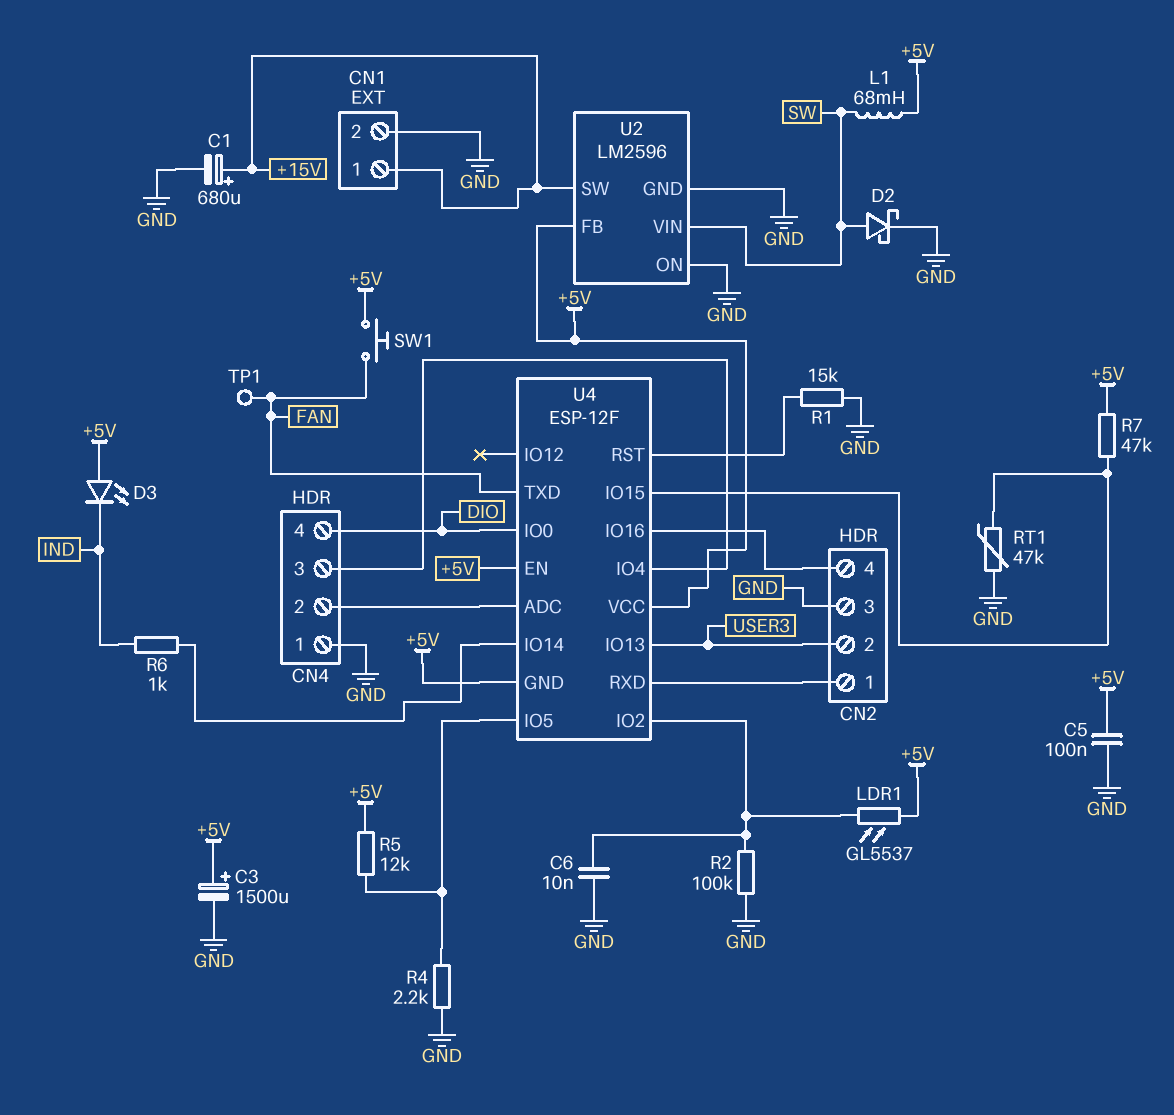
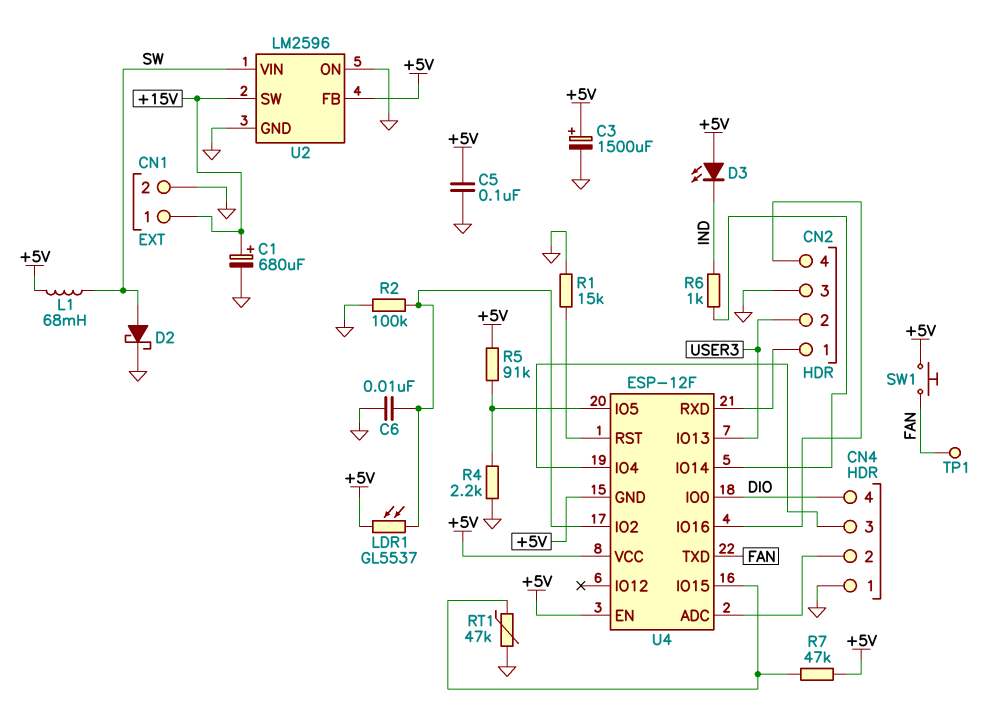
R5: 12k (+5V, U4/IO5) -> 91k (+5V, U4/IO5)

